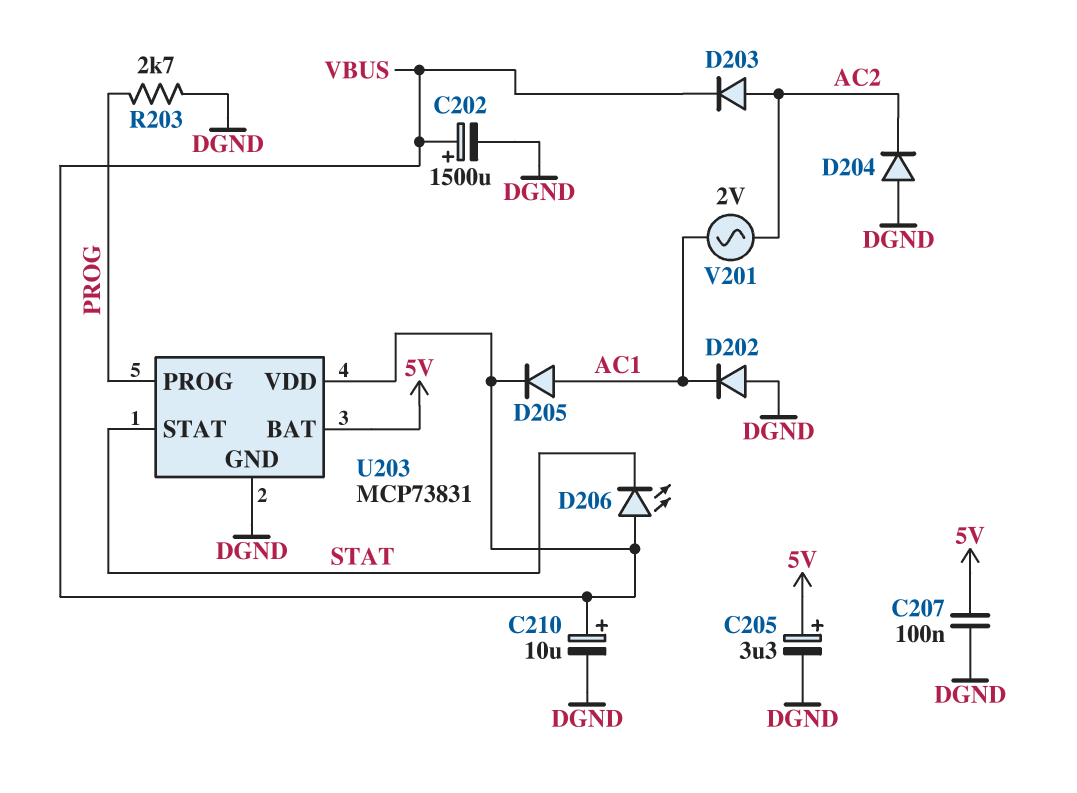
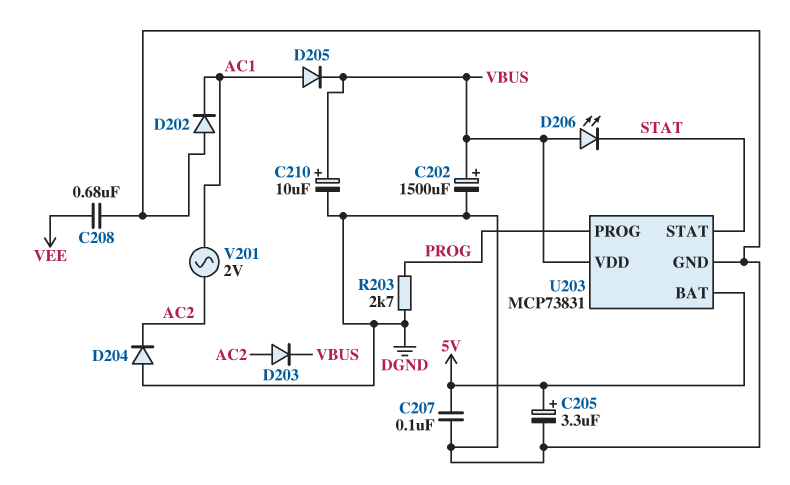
C208: none -> 680nF (DGND, VEE)

